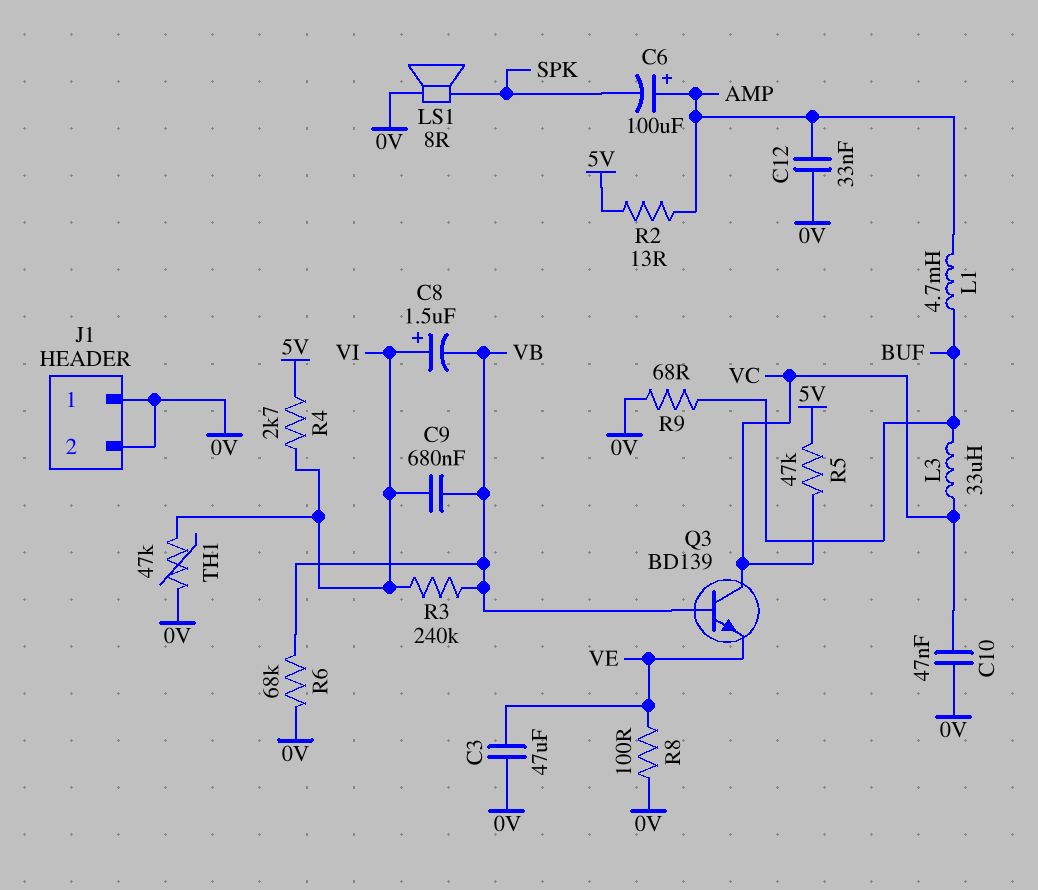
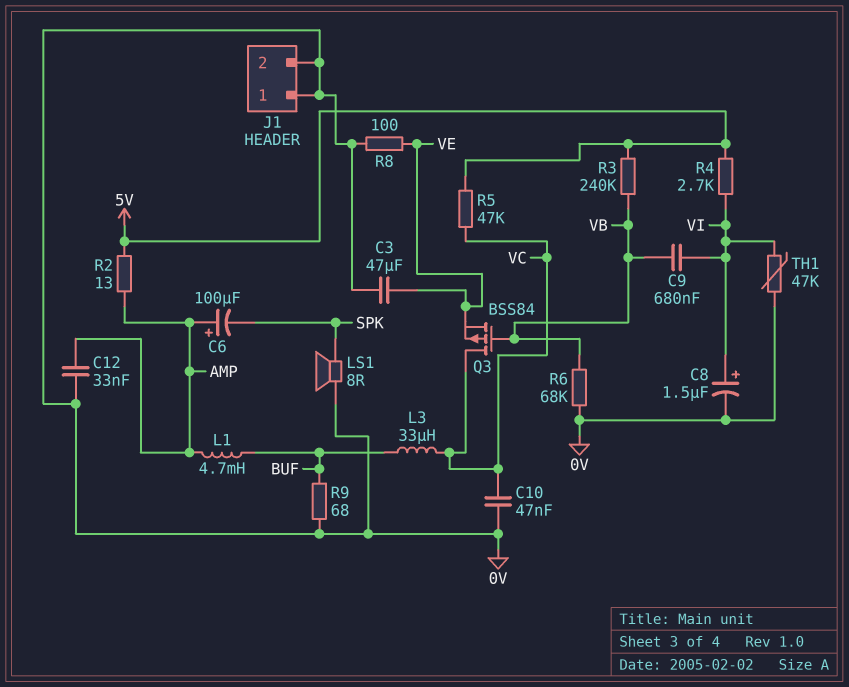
C8: 1.5uF (plus VI, minus VB) -> 1.5uF (plus VI, minus 0V)
Q3: NPN BD139 (B VB, C VC, E VE) -> PMOS BSS84 (G VB, D VC, S VE)
R3: 240k (VB, VI) -> 240k (5V, VB)

